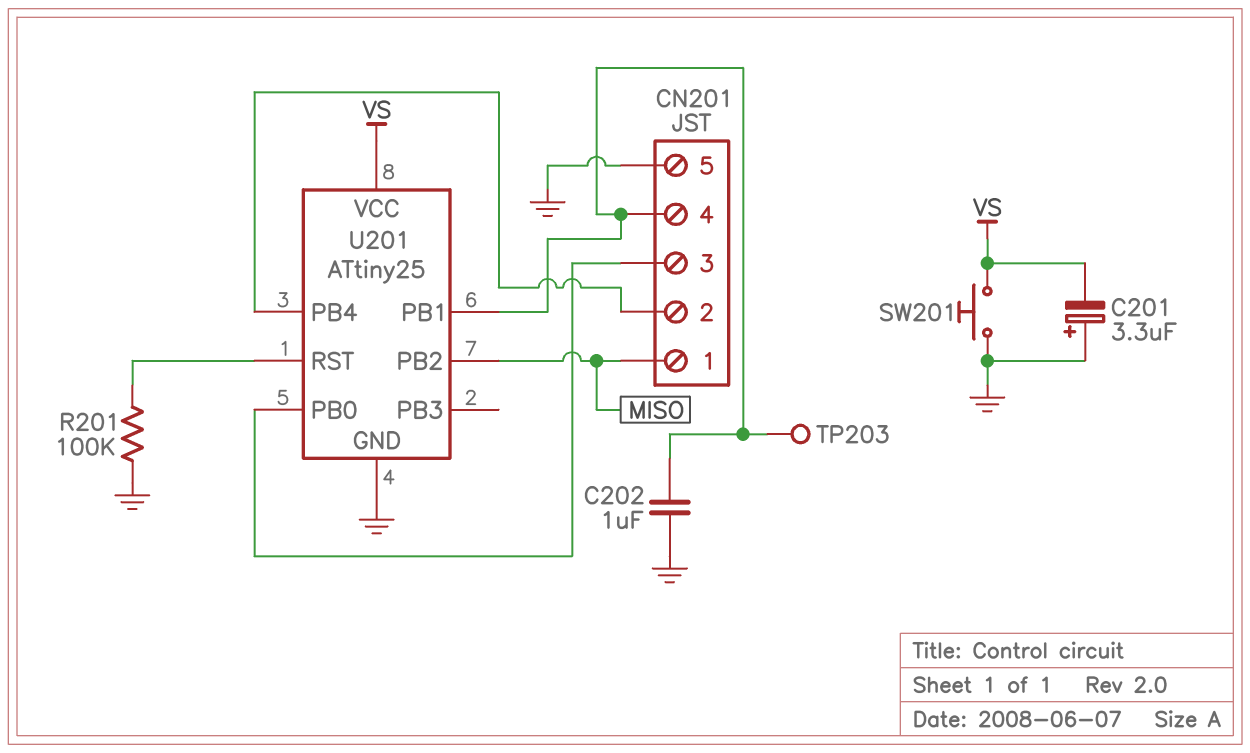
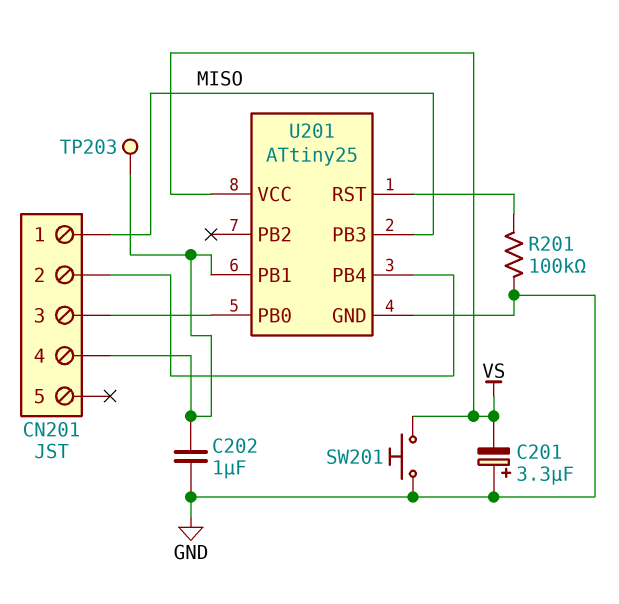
CN201 pin 5: GND -> none
U201 pin PB2: MISO -> none
U201 pin PB3: none -> MISO

